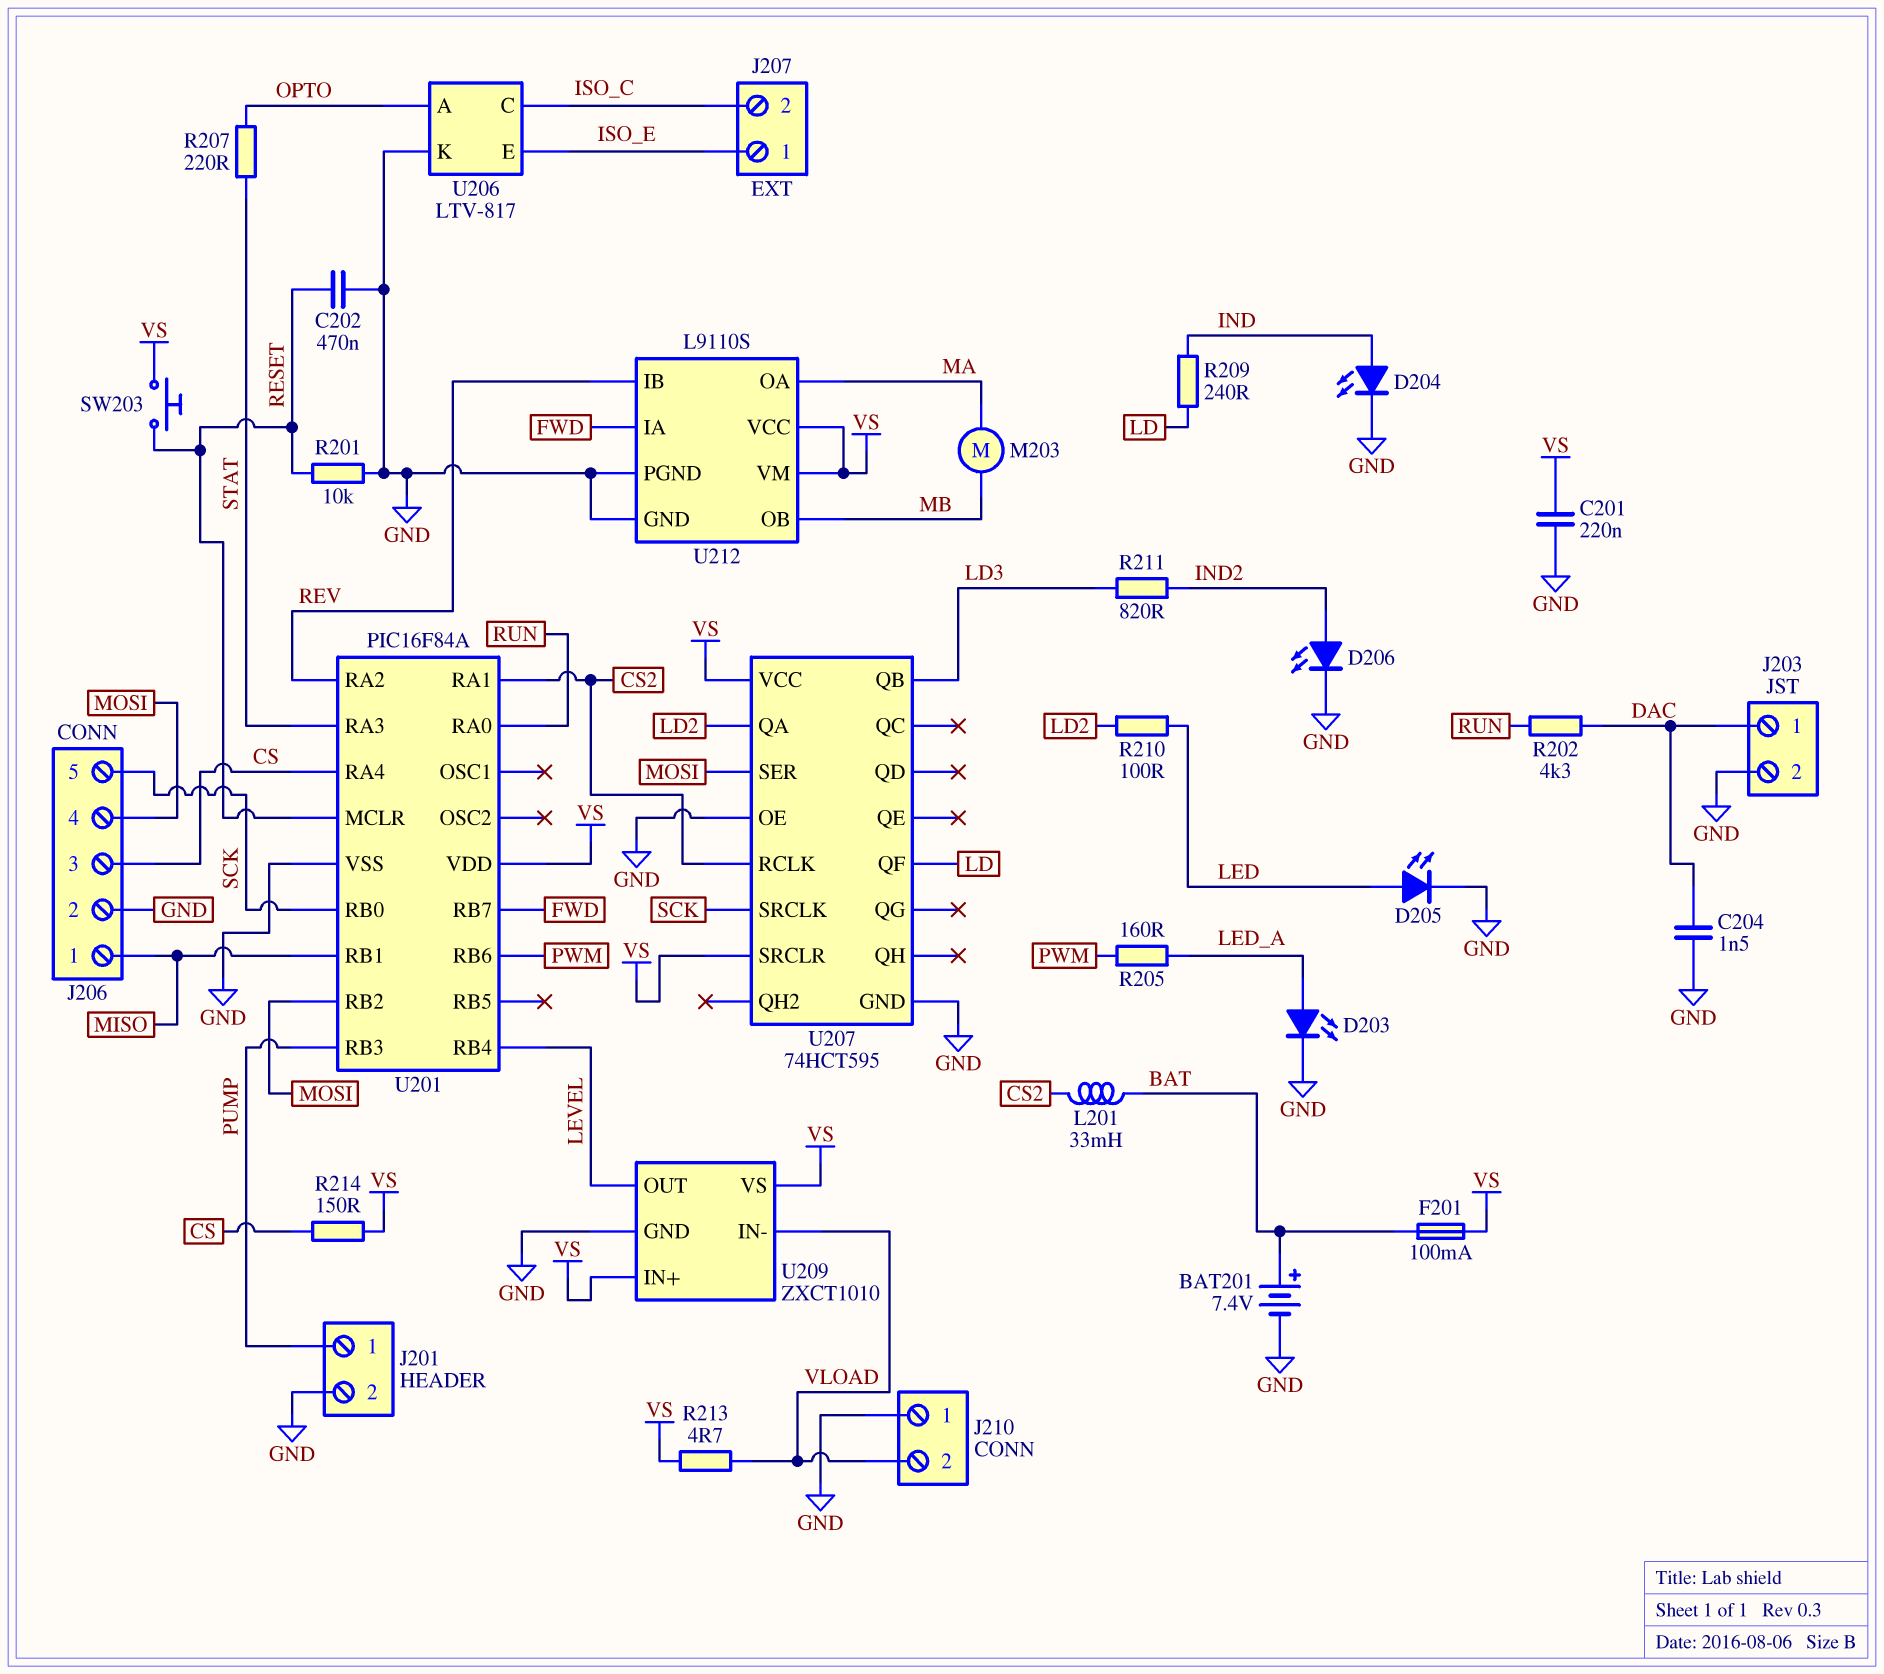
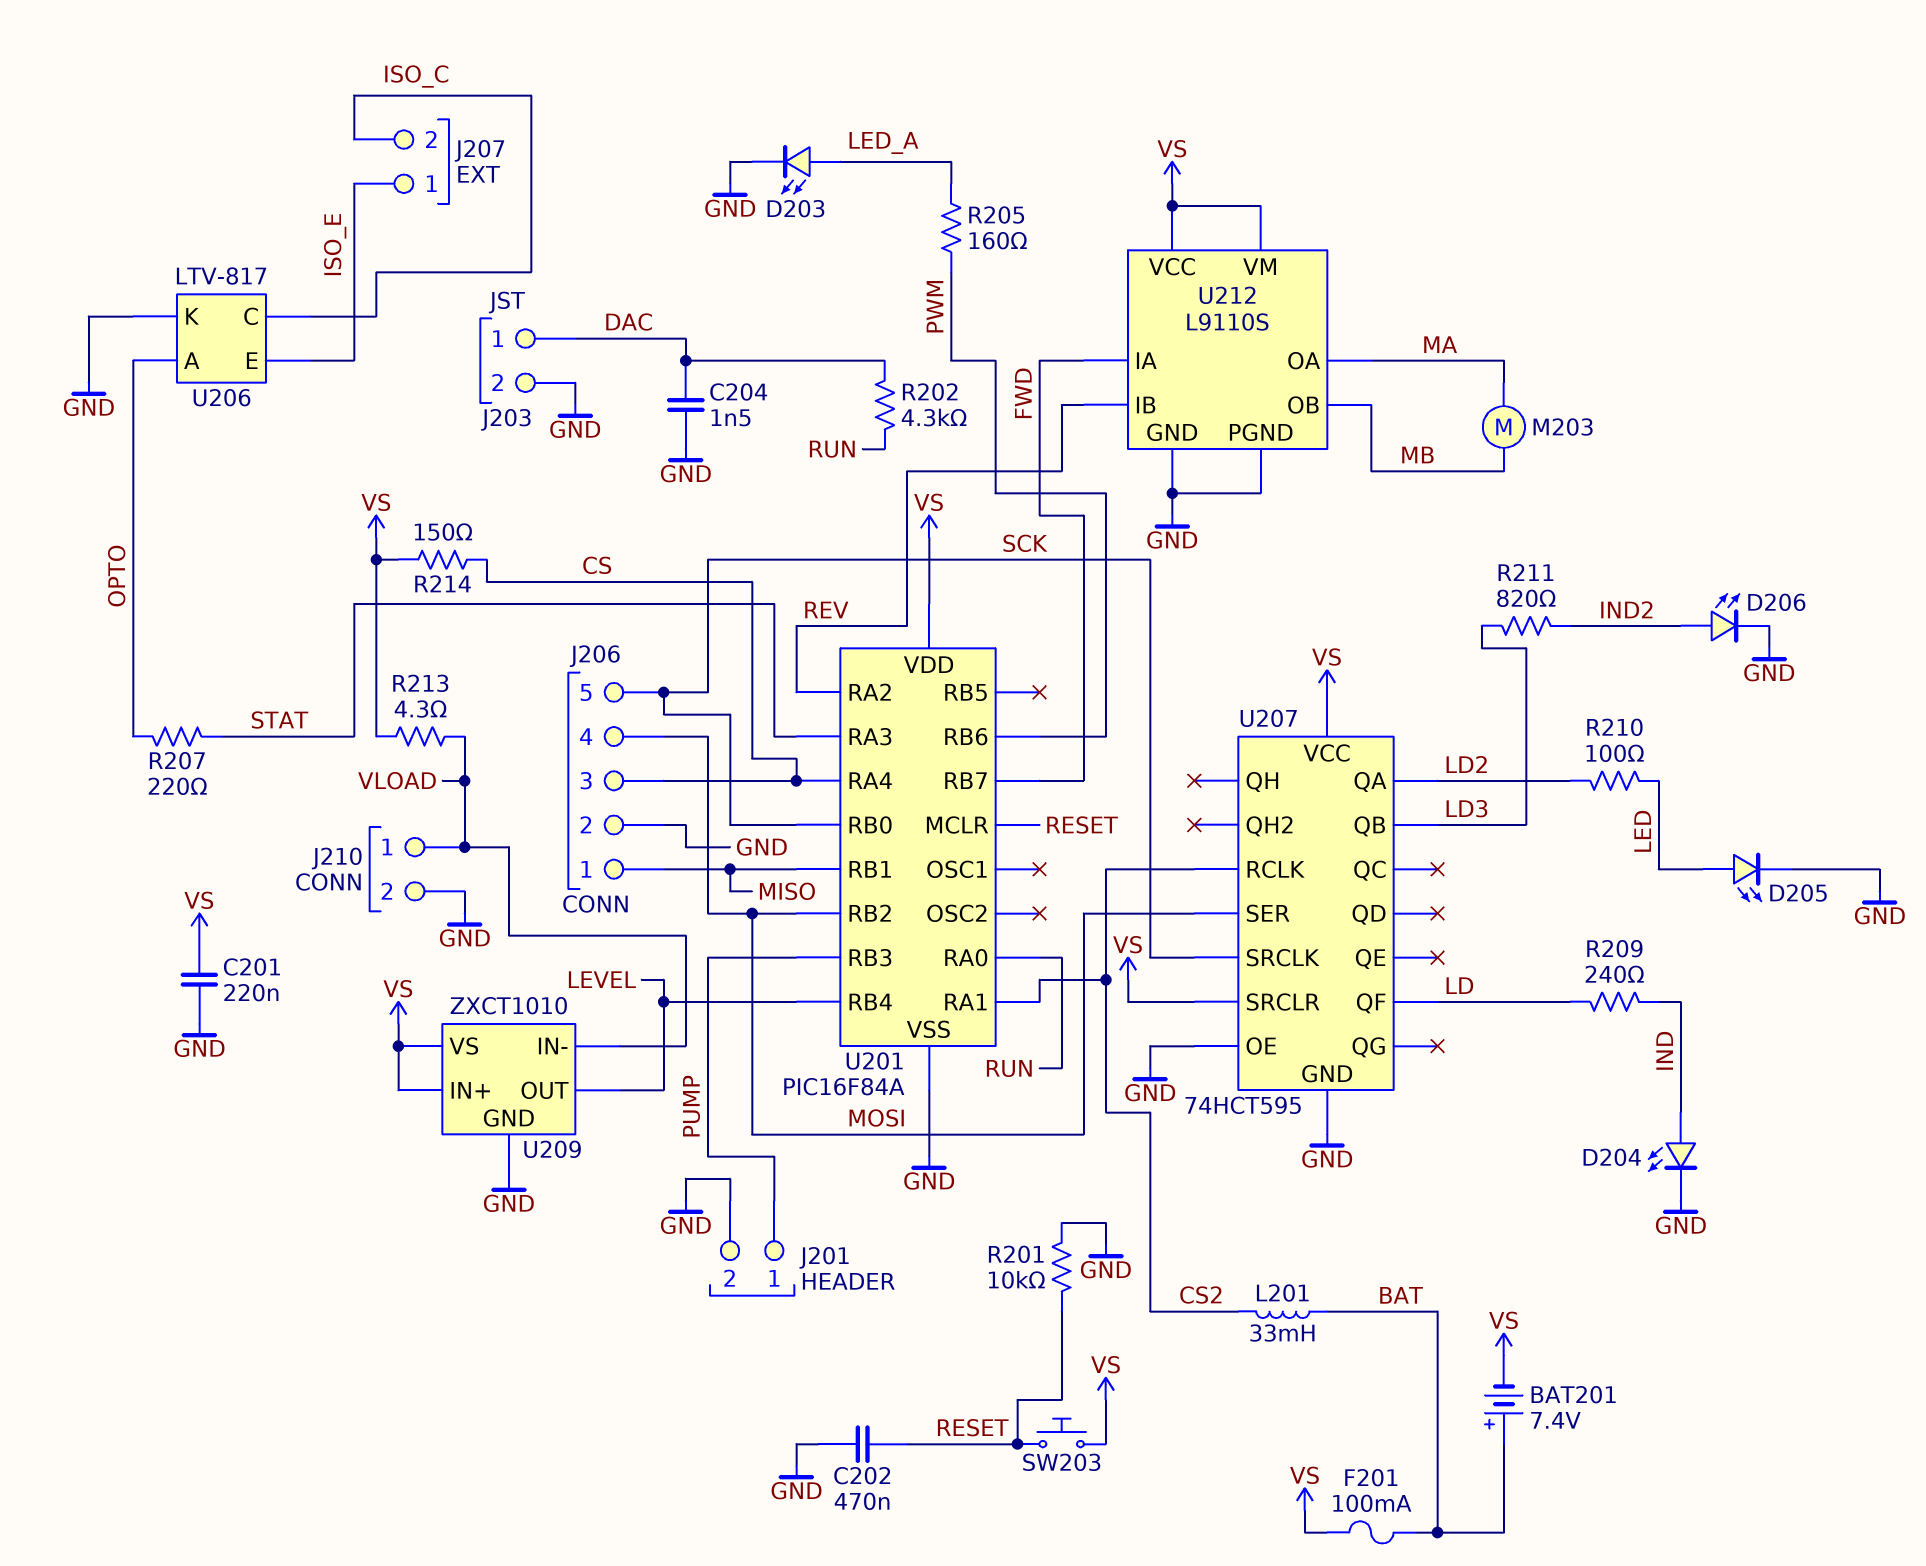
BAT201: 7.4V (plus BAT, minus GND) -> 7.4V (plus BAT, minus VS)
J210 pin 1: GND -> VLOAD
J210 pin 2: VLOAD -> GND
R213: 4.7 (VLOAD, VS) -> 4.3 (VLOAD, VS)

